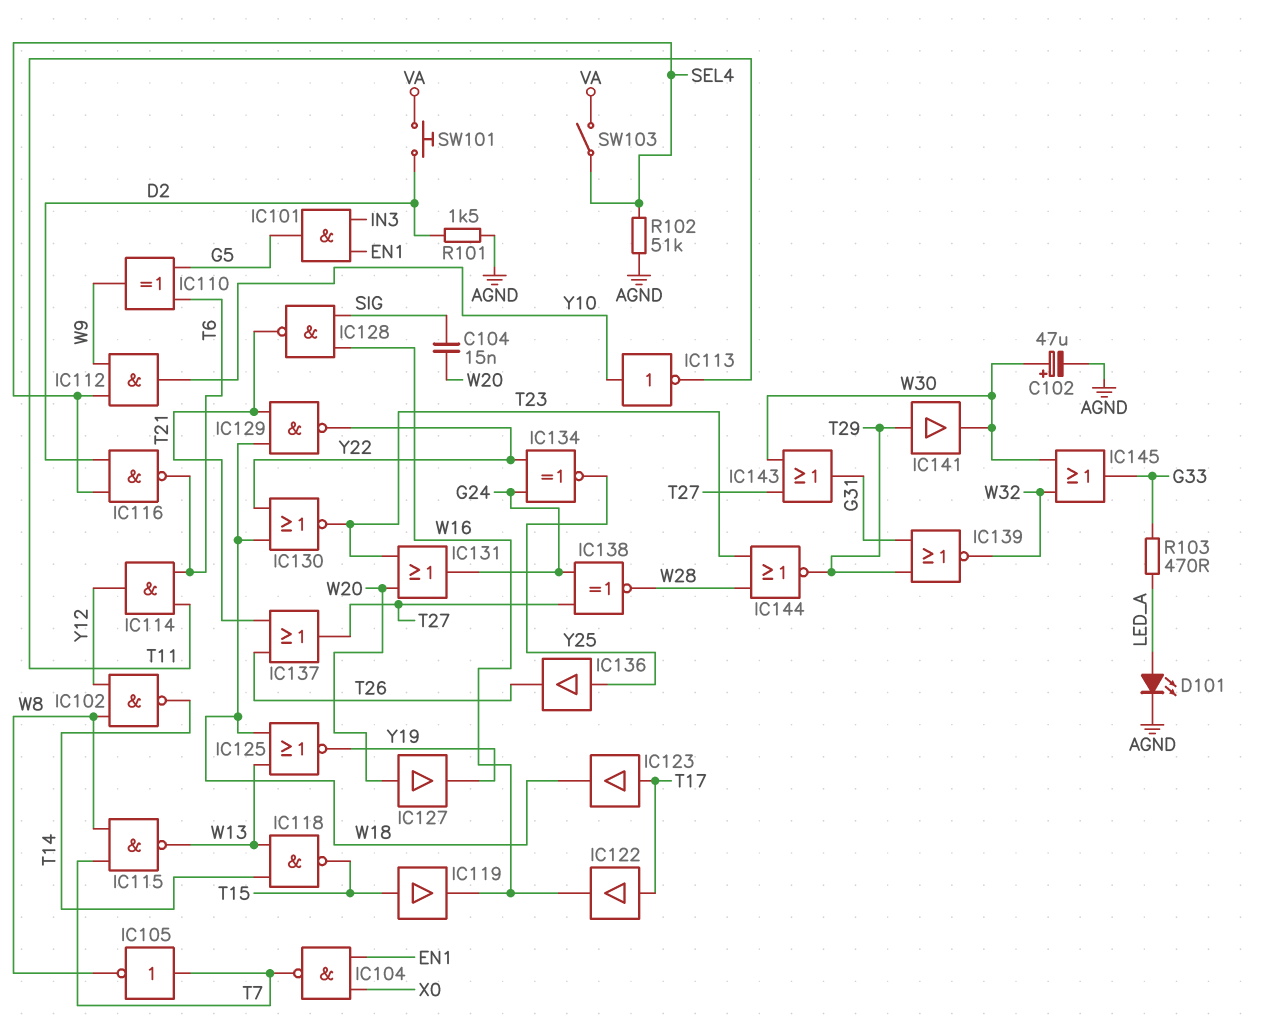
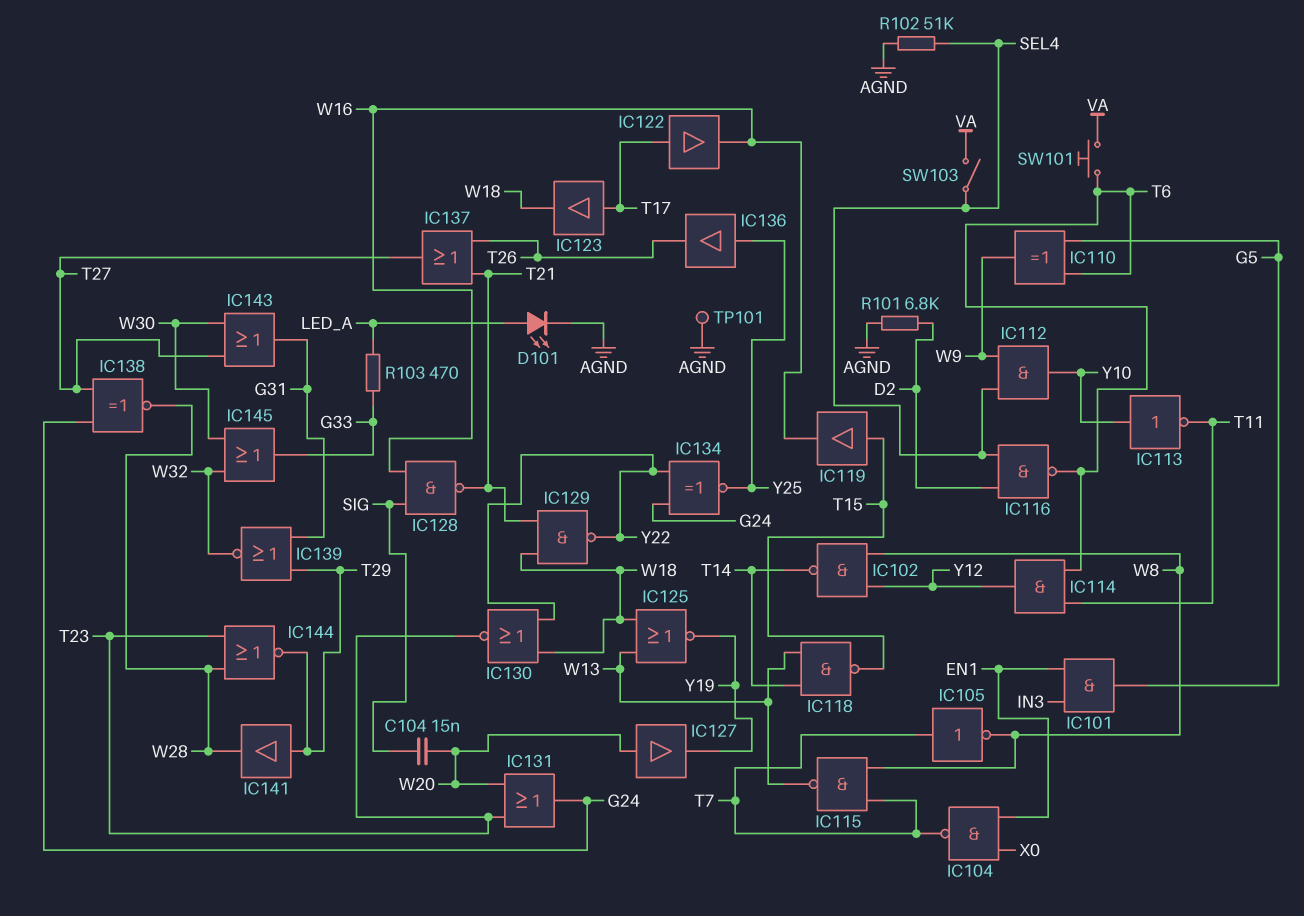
C102: 47uF (plus W30, minus AGND) -> none
IC141: buffer (in T29, out W30) -> buffer (in T29, out W28)
R101: 1.5k (AGND, D2) -> 6.8k (AGND, D2)
SW101: button (D2, VA) -> button (T6, VA)
TP101: none -> test point (AGND)

